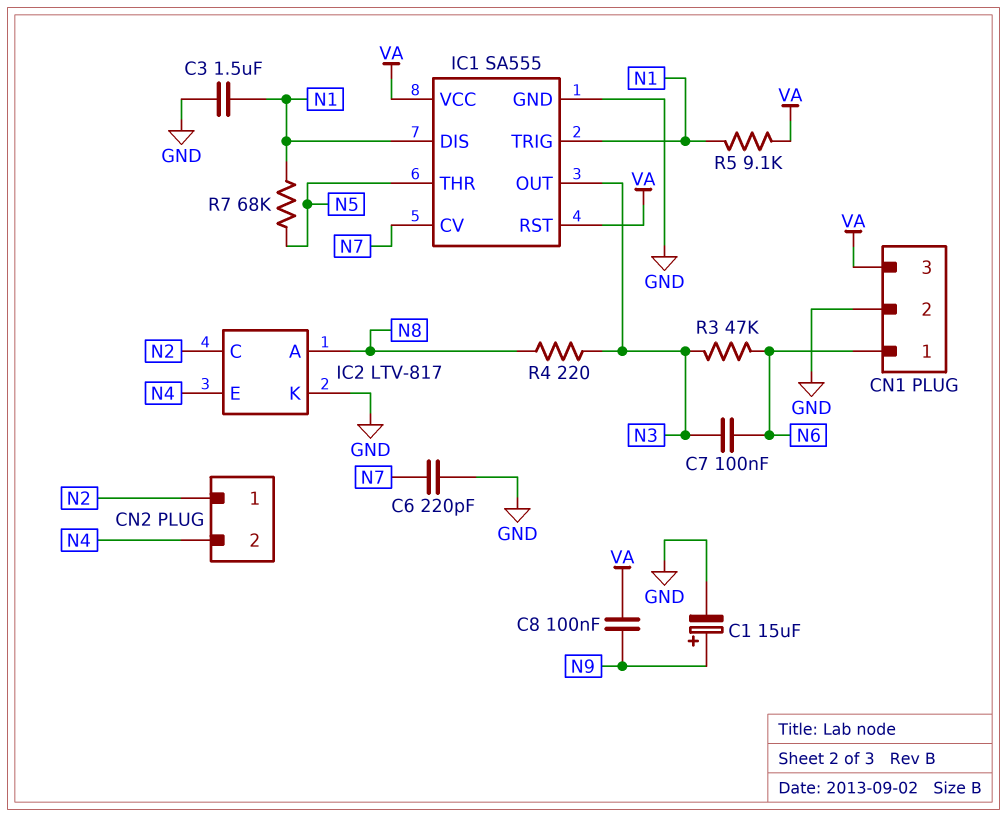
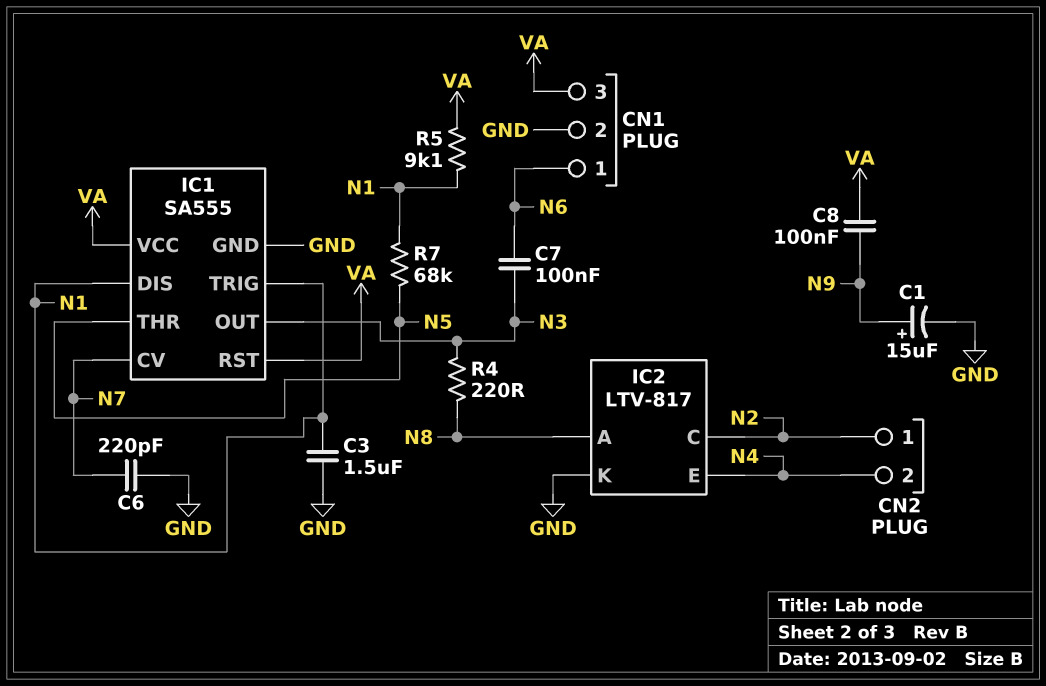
R3: 47k (N3, N6) -> none

